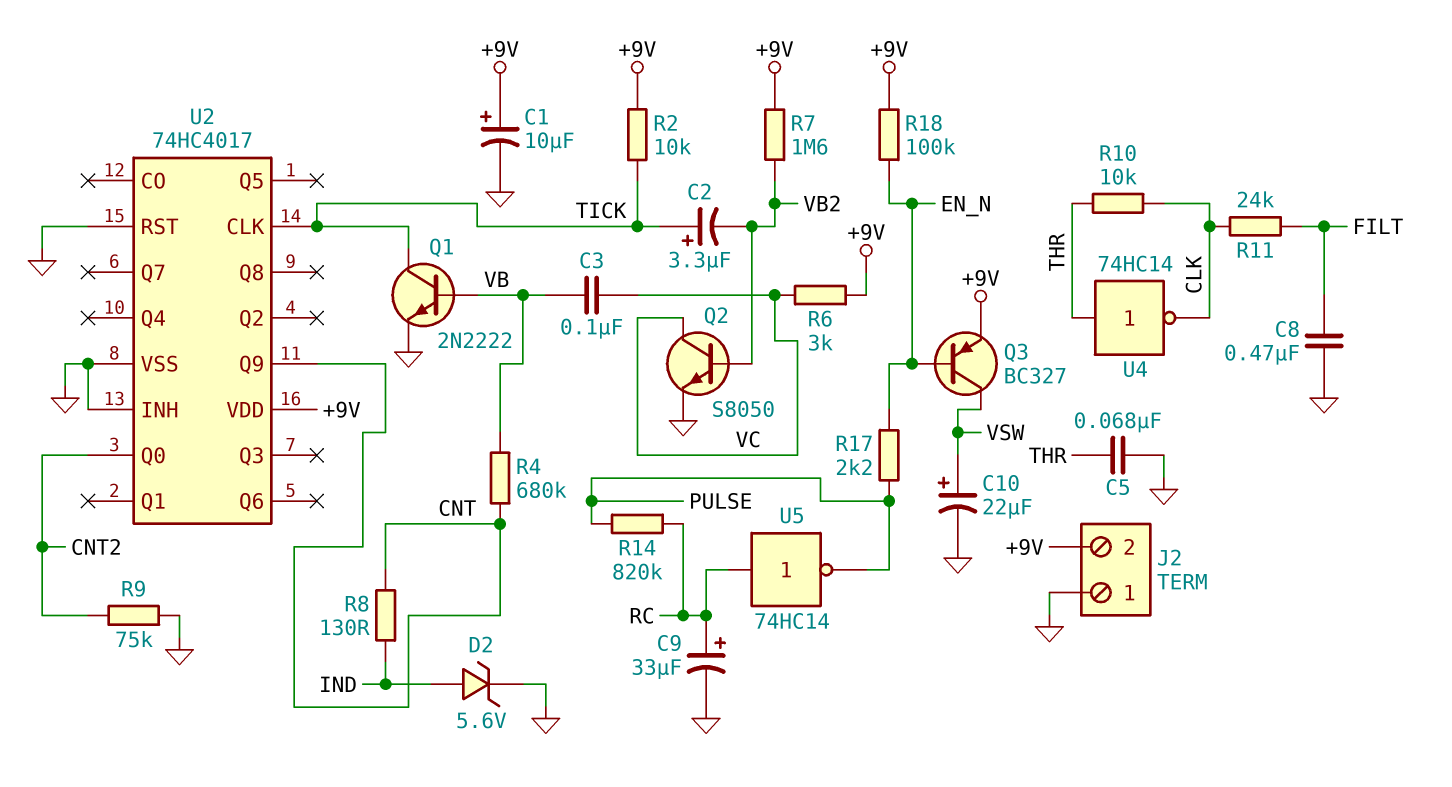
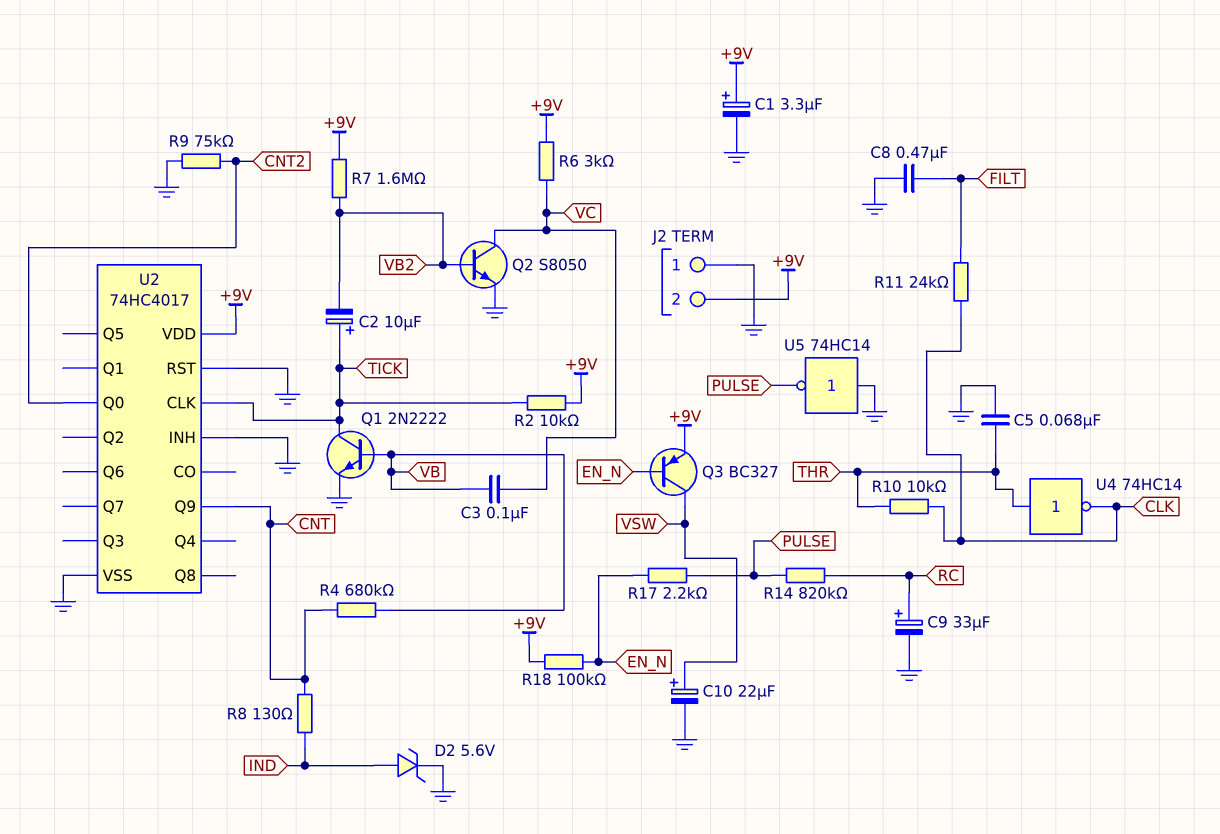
C1: 10uF (plus +9V, minus GND) -> 3.3uF (plus +9V, minus GND)
C2: 3.3uF (plus TICK, minus VB2) -> 10uF (plus TICK, minus VB2)
U5: NOT 74HC14 (in RC, out PULSE) -> NOT 74HC14 (in GND, out PULSE)

